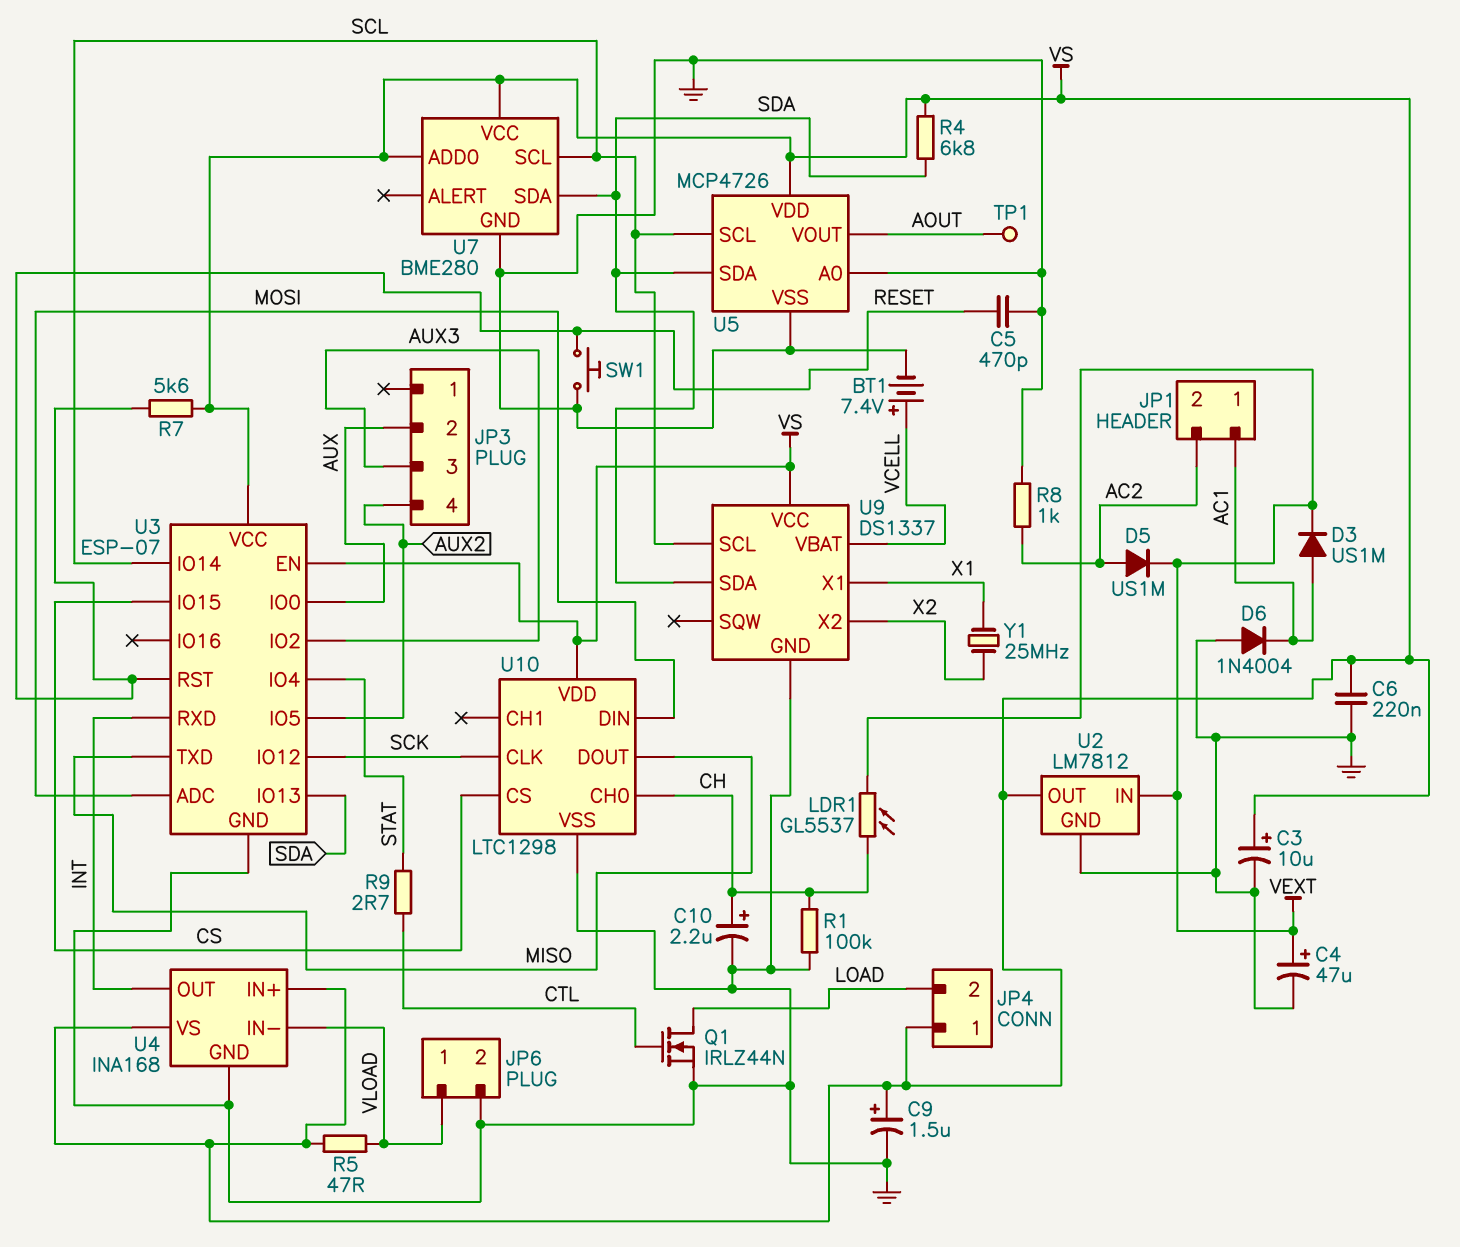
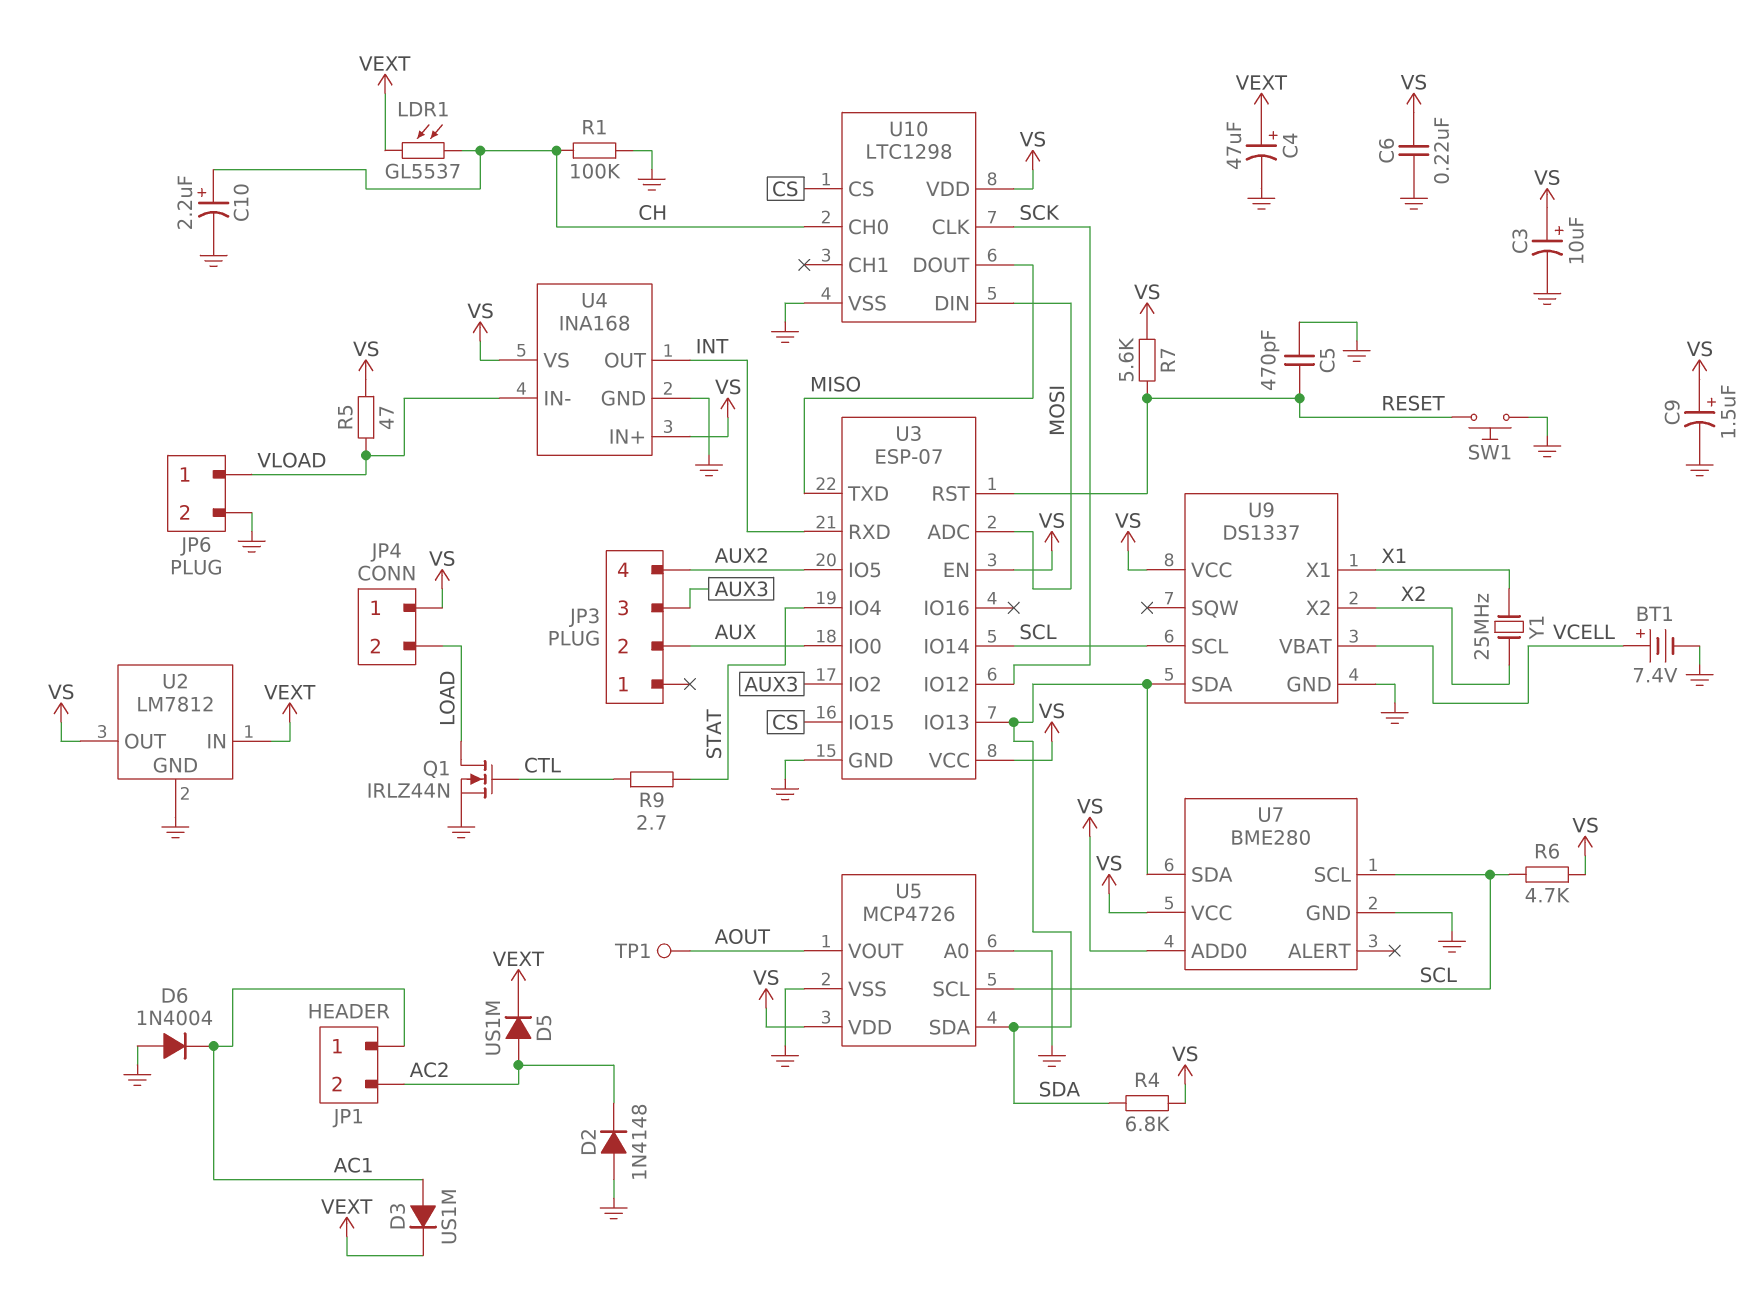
D2: none -> diode 1N4148 (A GND, K AC2)
R6: none -> 4.7k (SCL, VS)
R8: 1k (AC2, GND) -> none

